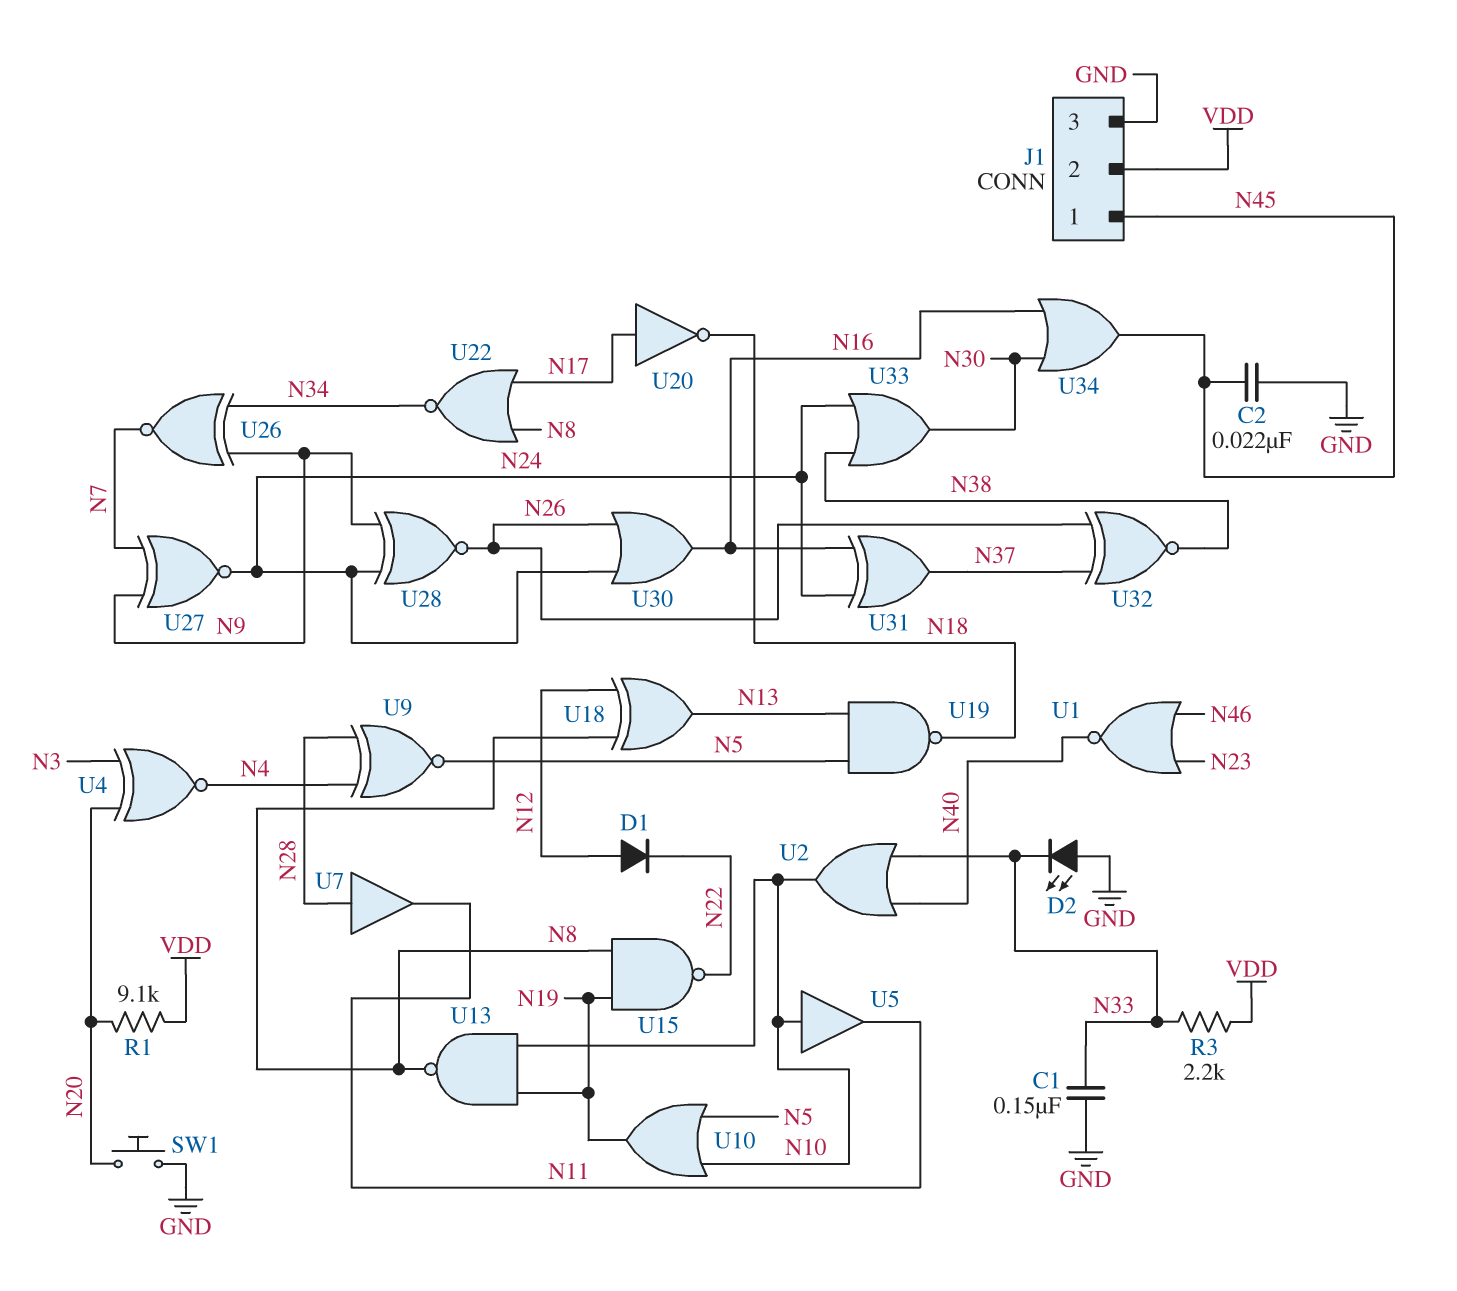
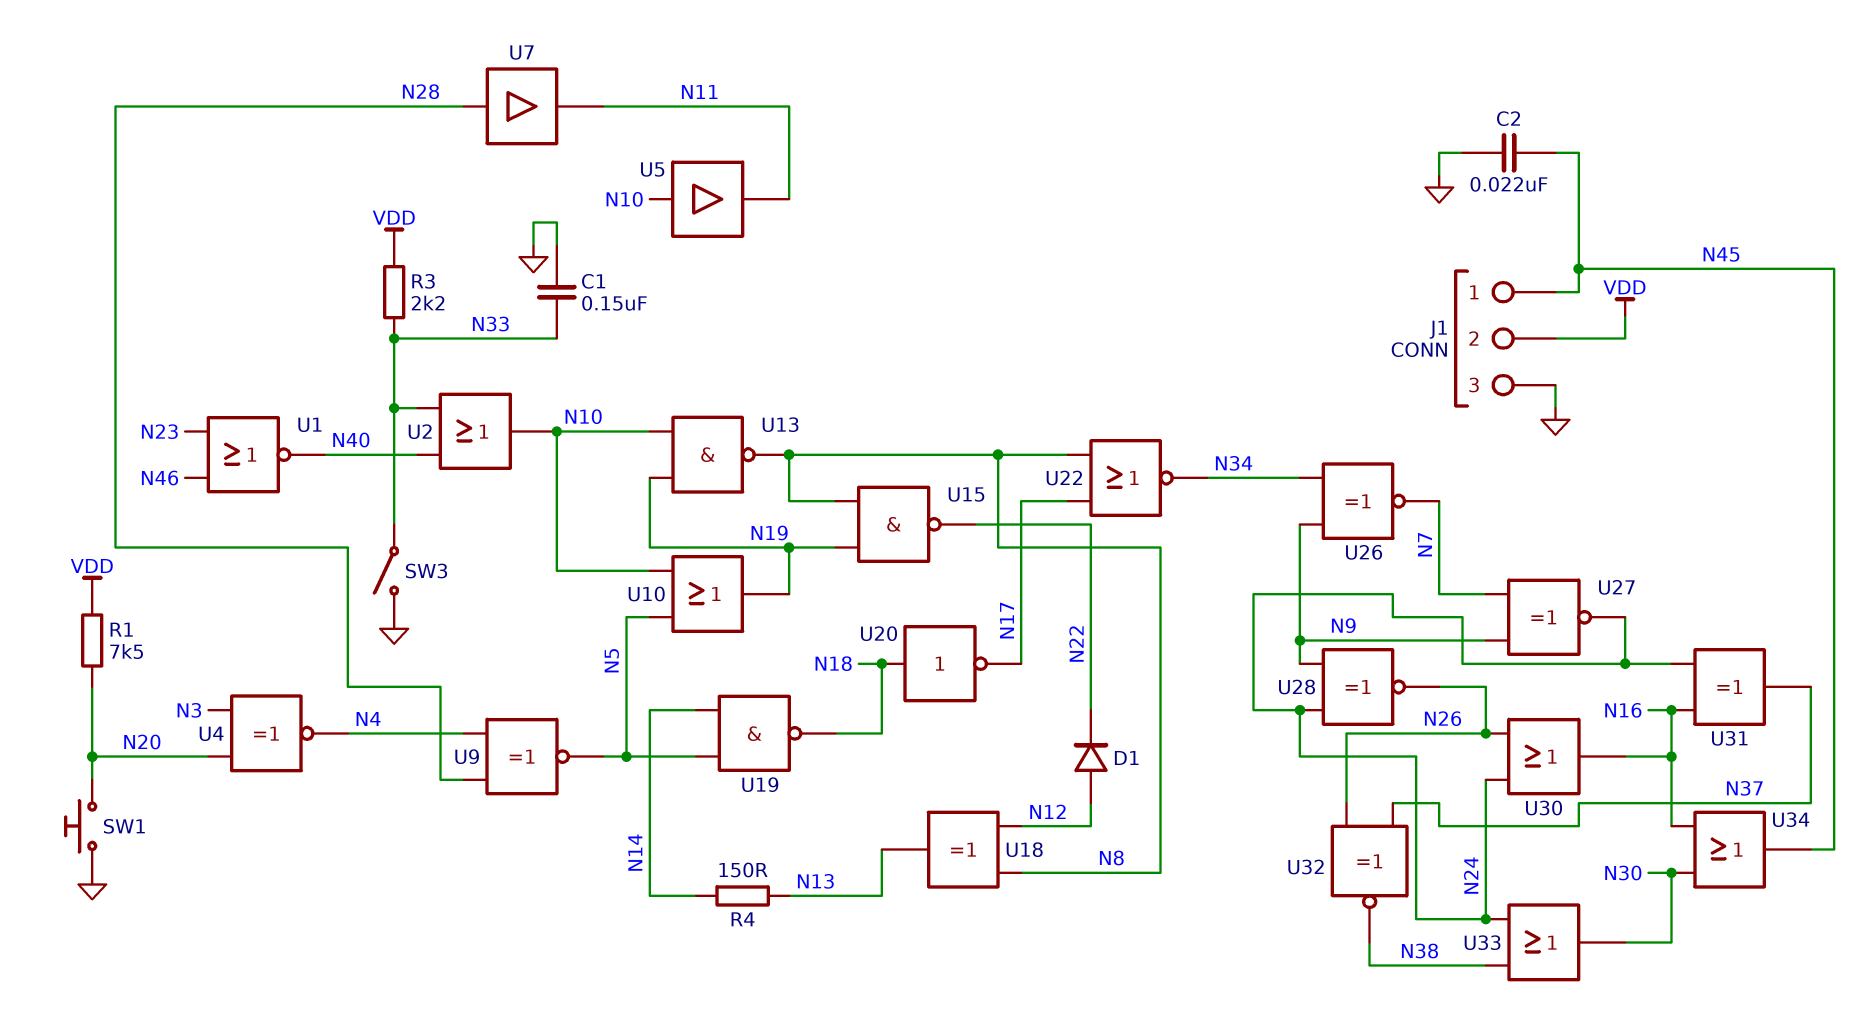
D2: LED (A GND, K N33) -> none
R1: 9.1k (N20, VDD) -> 7.5k (N20, VDD)
R4: none -> 150 (N13, N14)
SW3: none -> switch (GND, N33)
U19: NAND (in N5, in N13, out N18) -> NAND (in N5, in N14, out N18)
U20: NOT (in N17, out N18) -> NOT (in N18, out N17)

